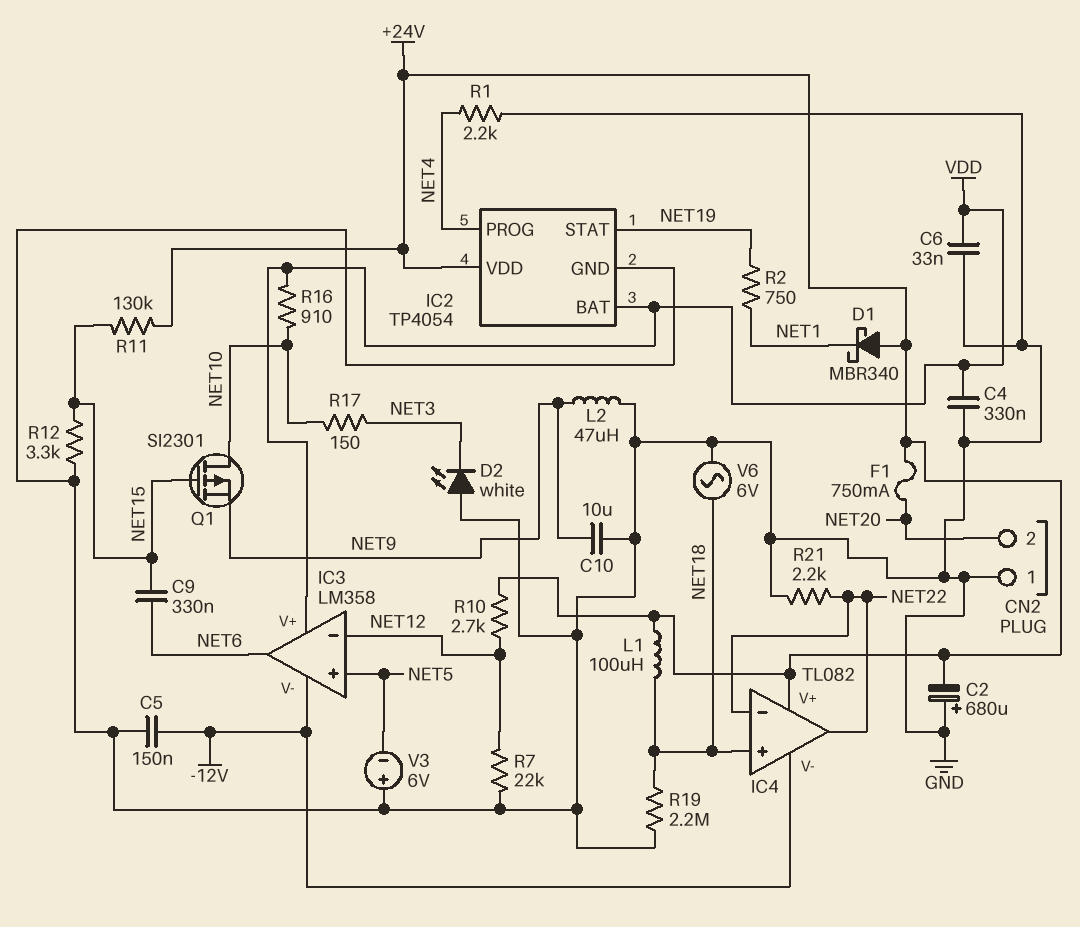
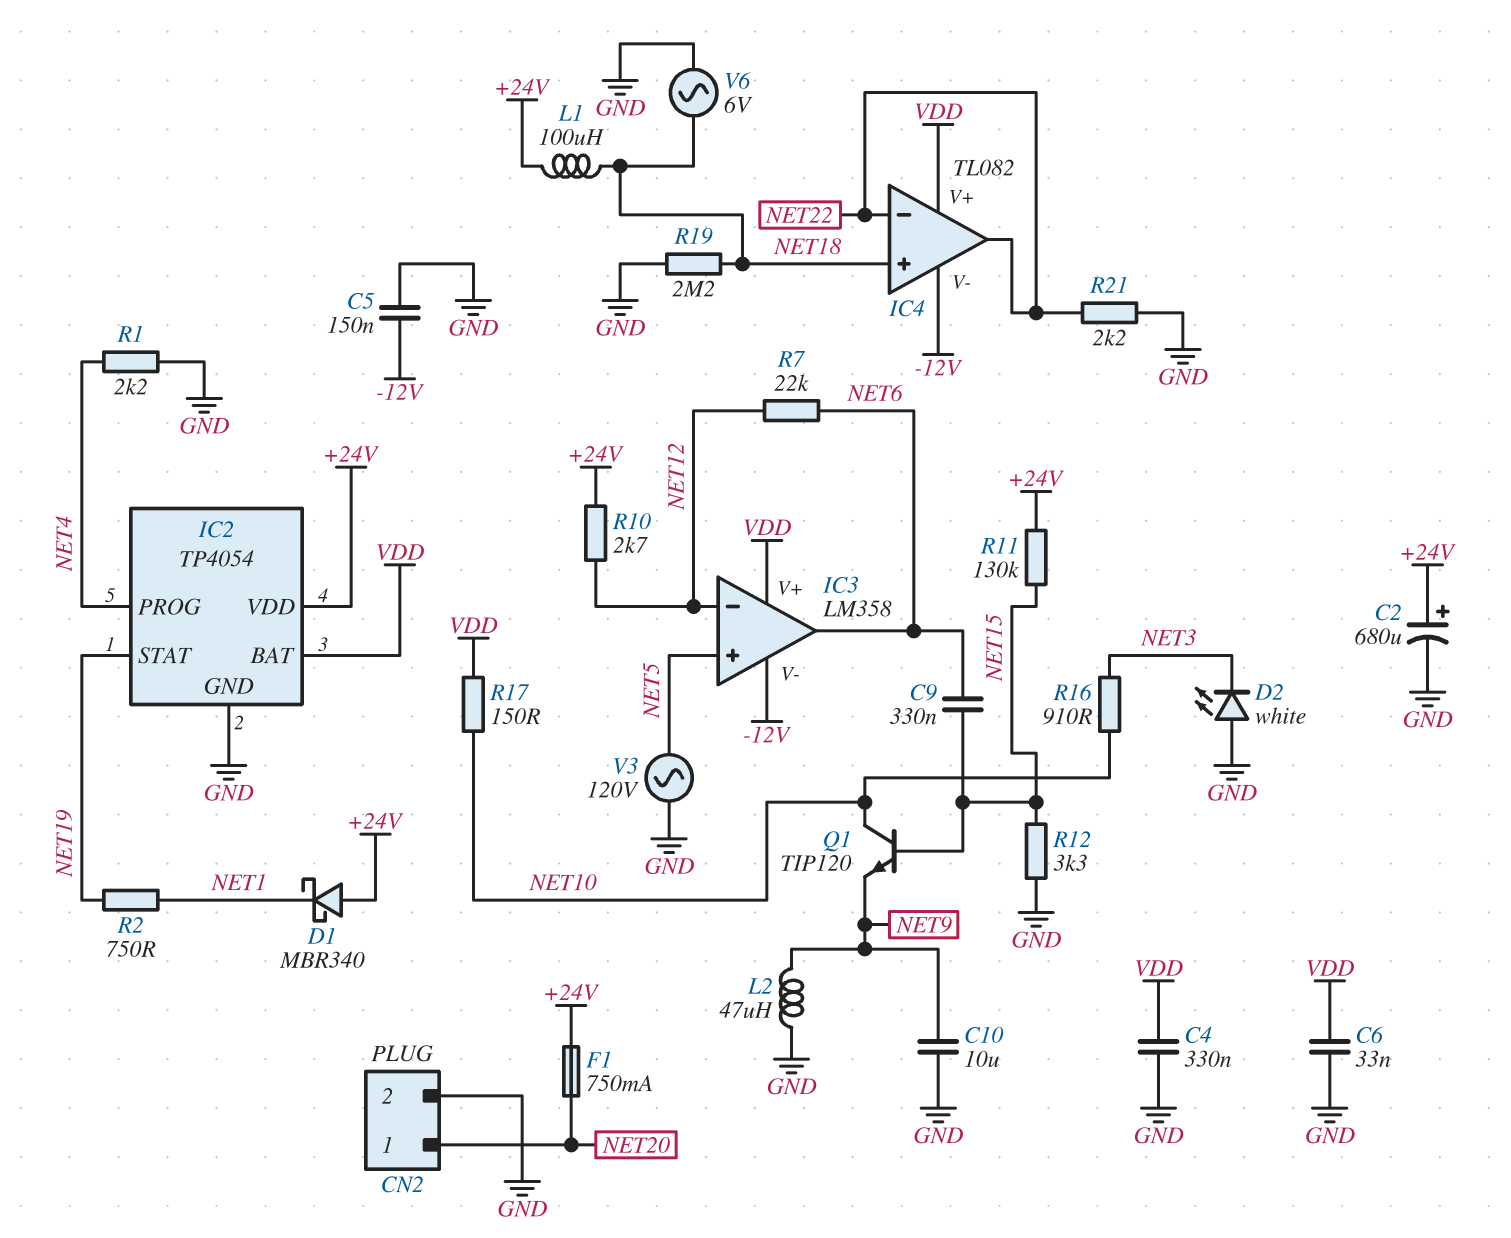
C2: 680uF (plus GND, minus +24V) -> 680uF (plus +24V, minus GND)
CN2 pin 1: GND -> NET20
CN2 pin 2: NET20 -> GND
IC4 pin V+: +24V -> VDD
Q1: PMOS SI2301 (G NET15, D NET10, S NET9) -> NPN TIP120 (B NET15, C NET10, E NET9)
R7: 22k (GND, NET12) -> 22k (NET6, NET12)
R16: 910 (NET10, VDD) -> 910 (NET3, NET10)
R17: 150 (NET3, NET10) -> 150 (NET10, VDD)
V3: 6V (plus GND, minus NET5) -> AC 120V (GND, NET5)

